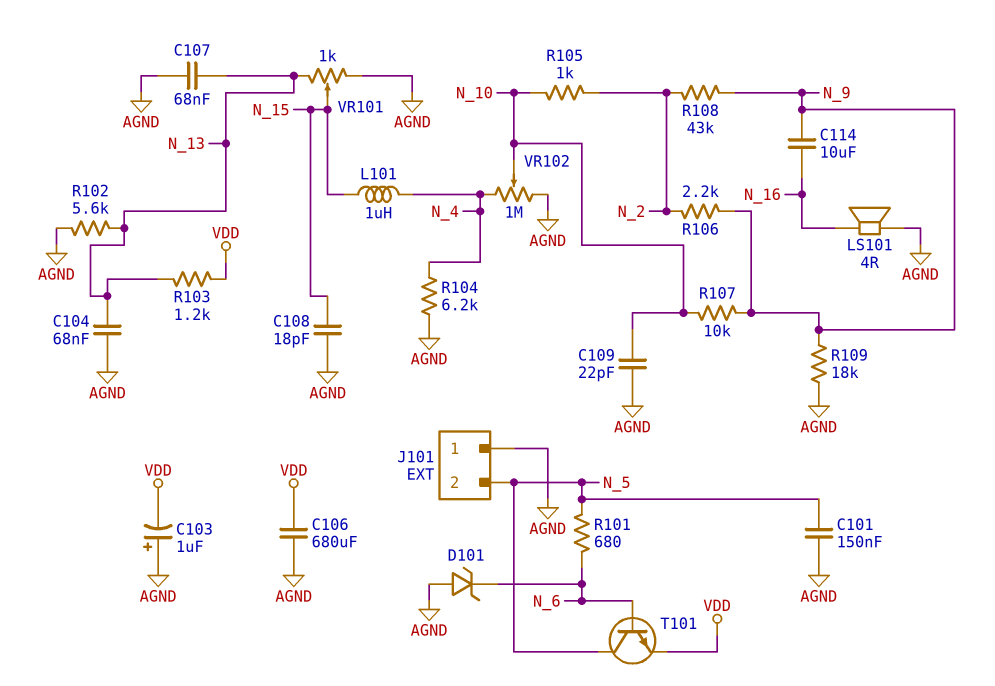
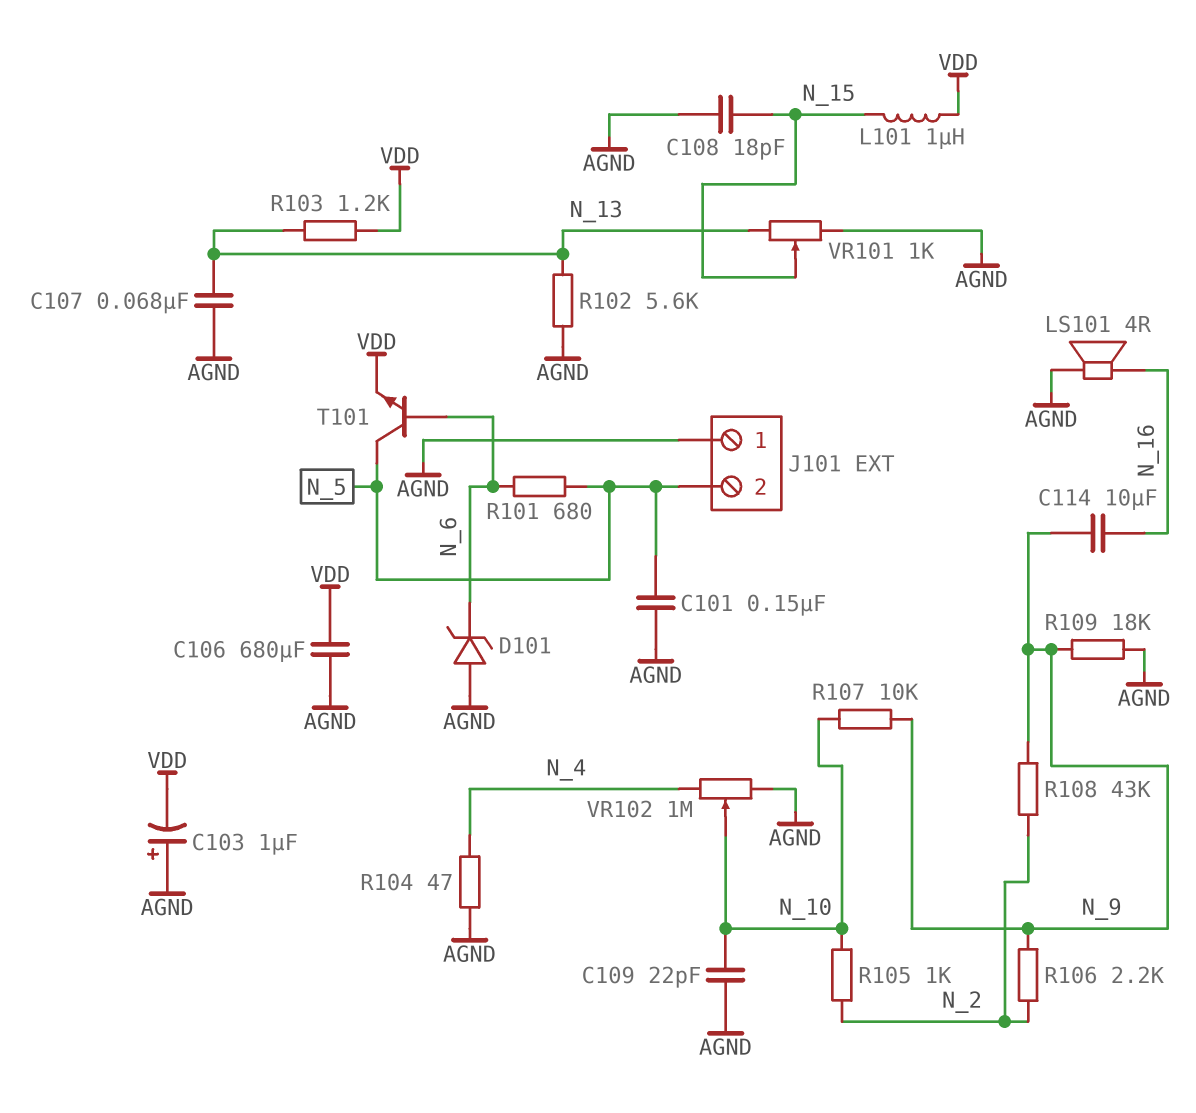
C104: 68nF (AGND, N_13) -> none
L101: 1uH (N_4, N_15) -> 1uH (N_15, VDD)
R104: 6.2k (AGND, N_4) -> 47 (AGND, N_4)

